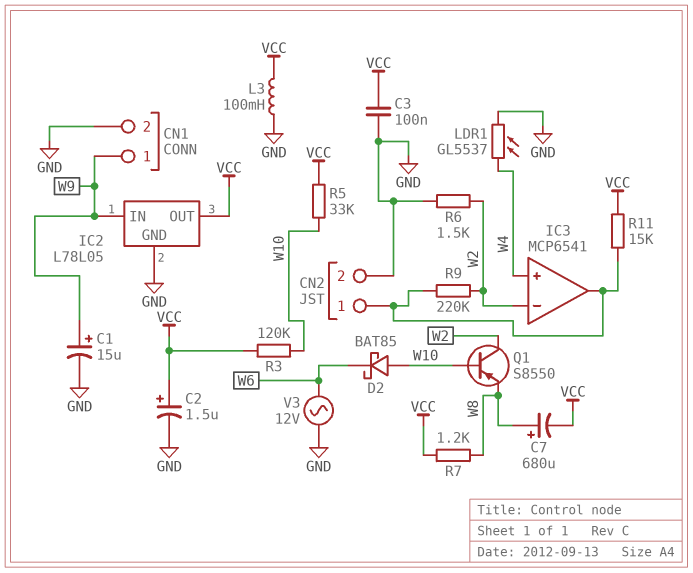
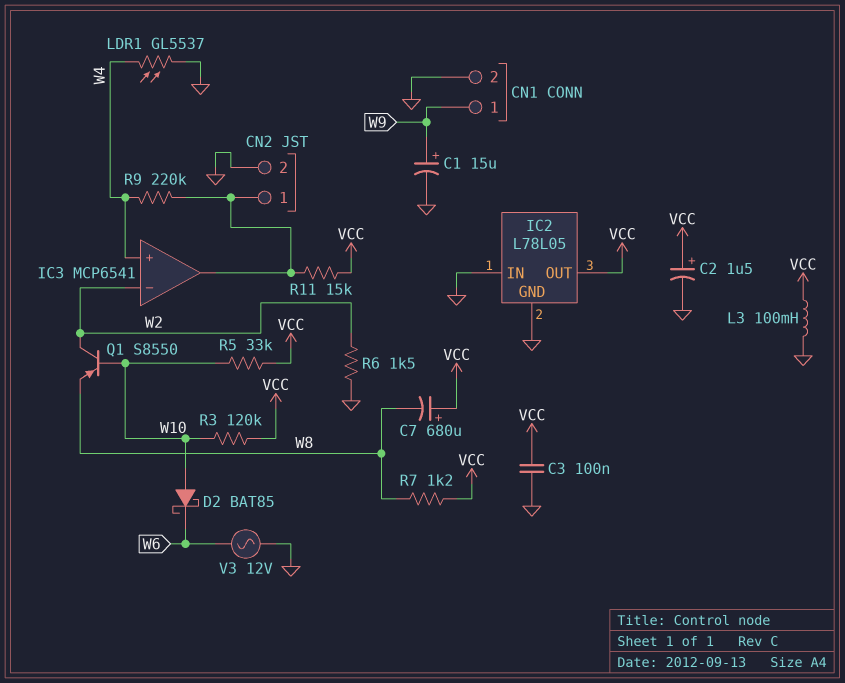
C7: 680uF (plus W8, minus VCC) -> 680uF (plus VCC, minus W8)
IC2 pin IN: W9 -> GND
R9: 220k (CN2/1, W2) -> 220k (CN2/1, W4)

